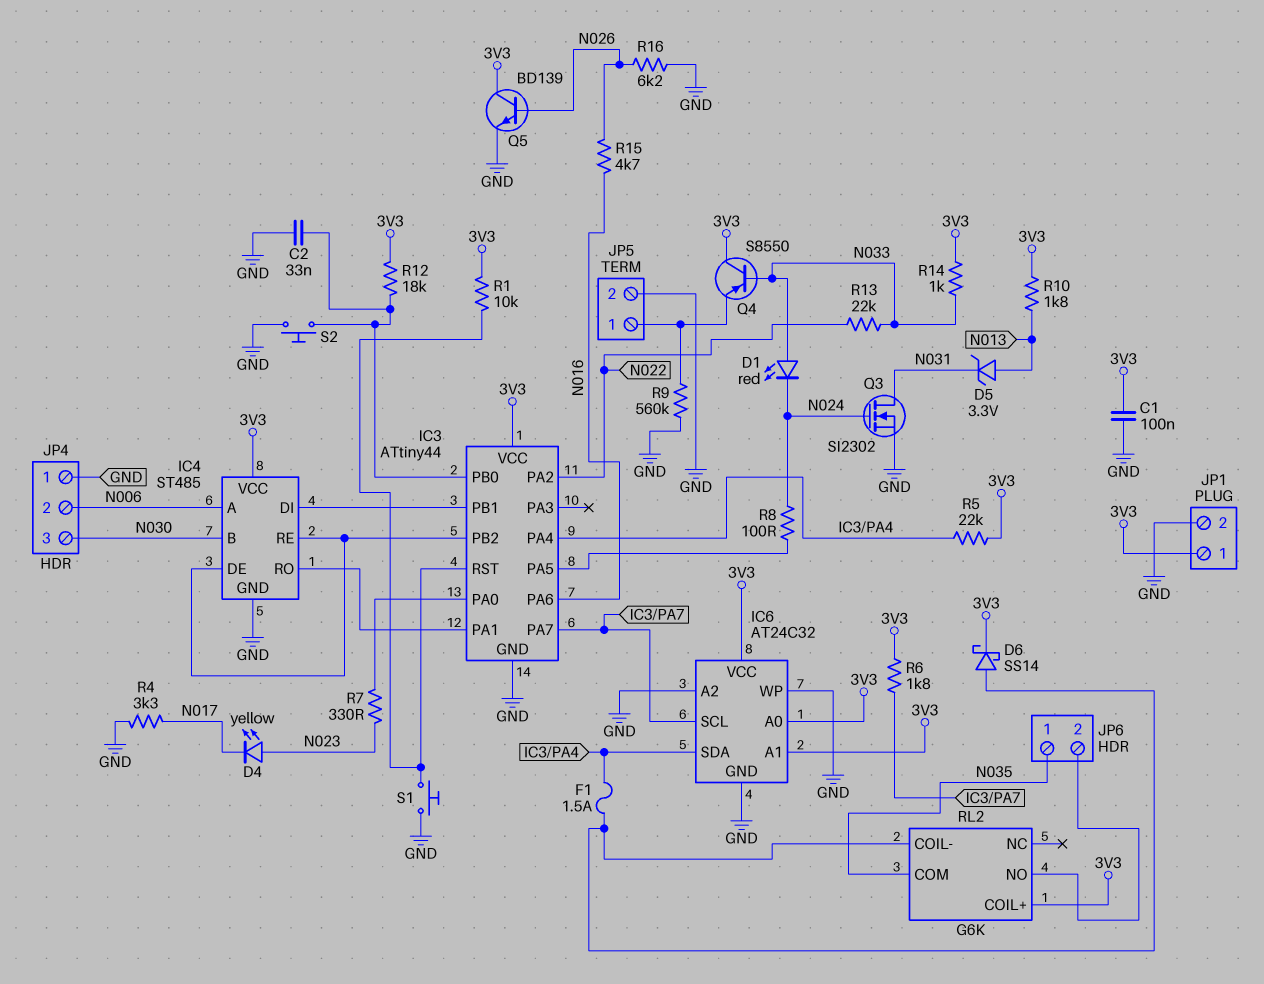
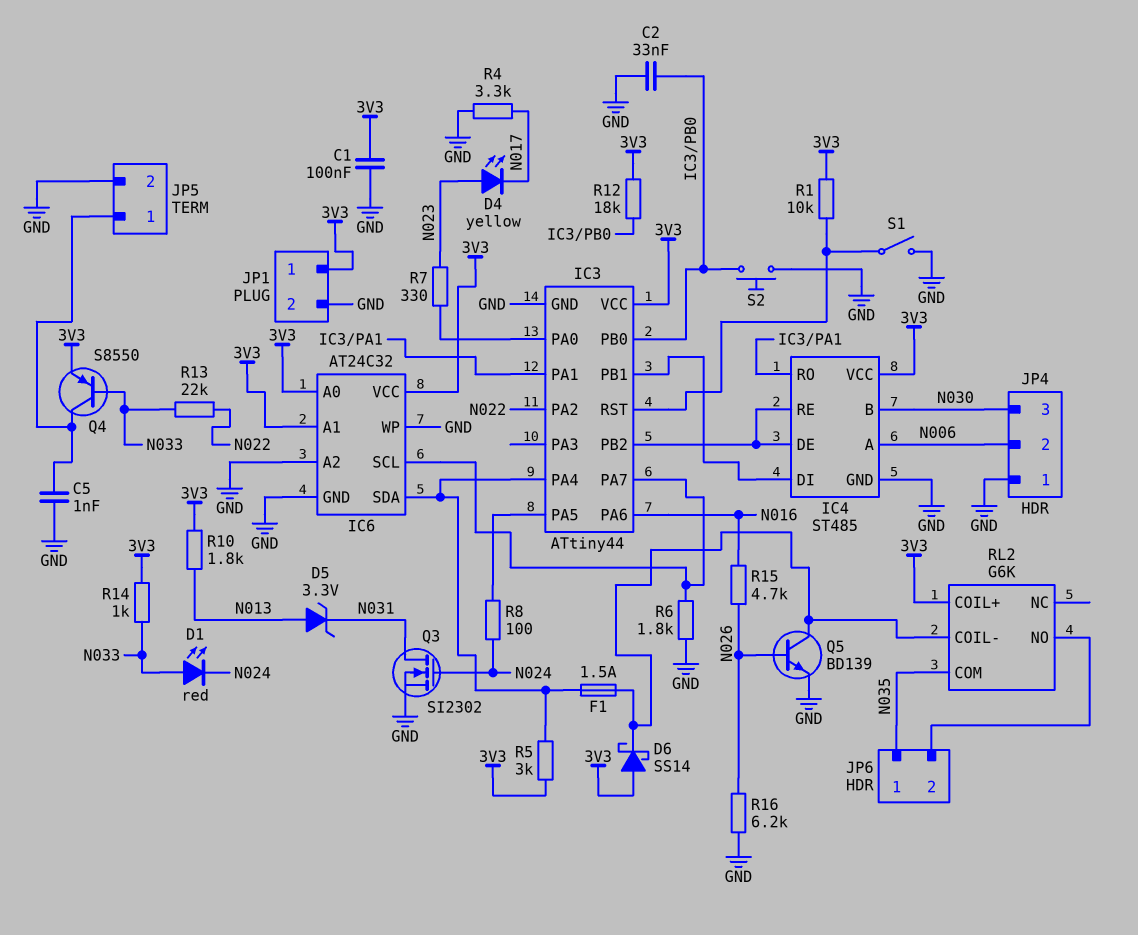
C5: none -> 1nF (GND, JP5/1)
D6: schottky SS14 (A RL2/COIL-, K 3V3) -> schottky SS14 (A 3V3, K RL2/COIL-)
Q4: PNP S8550 (B N033, C 3V3, E JP5/1) -> PNP S8550 (B N033, C JP5/1, E 3V3)
Q5: NPN BD139 (B N026, C 3V3, E GND) -> NPN BD139 (B N026, C RL2/COIL-, E GND)
R5: 22k (3V3, IC3/PA4) -> 3k (3V3, IC3/PA4)
R6: 1.8k (3V3, IC3/PA7) -> 1.8k (GND, IC3/PA7)
R9: 560k (GND, JP5/1) -> none
S1: button (GND, IC3/RST) -> switch (GND, IC3/RST)

